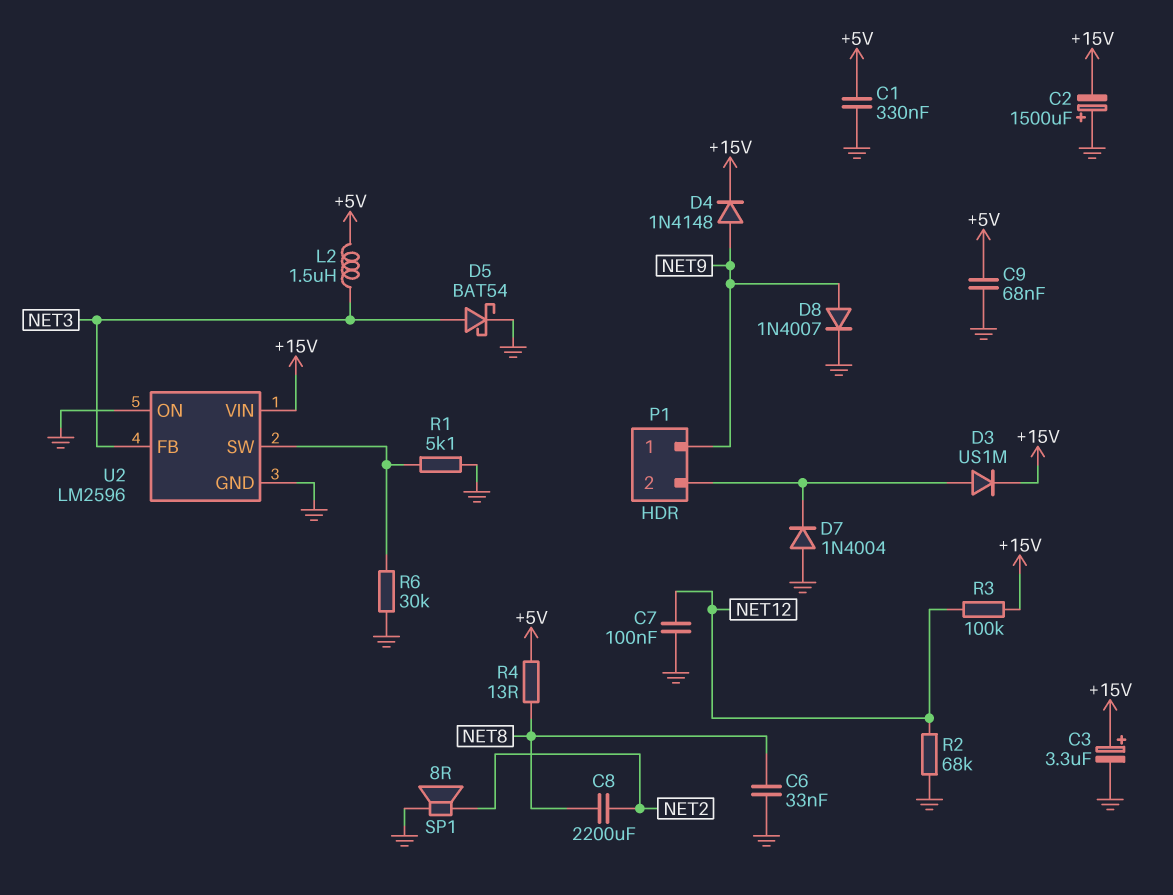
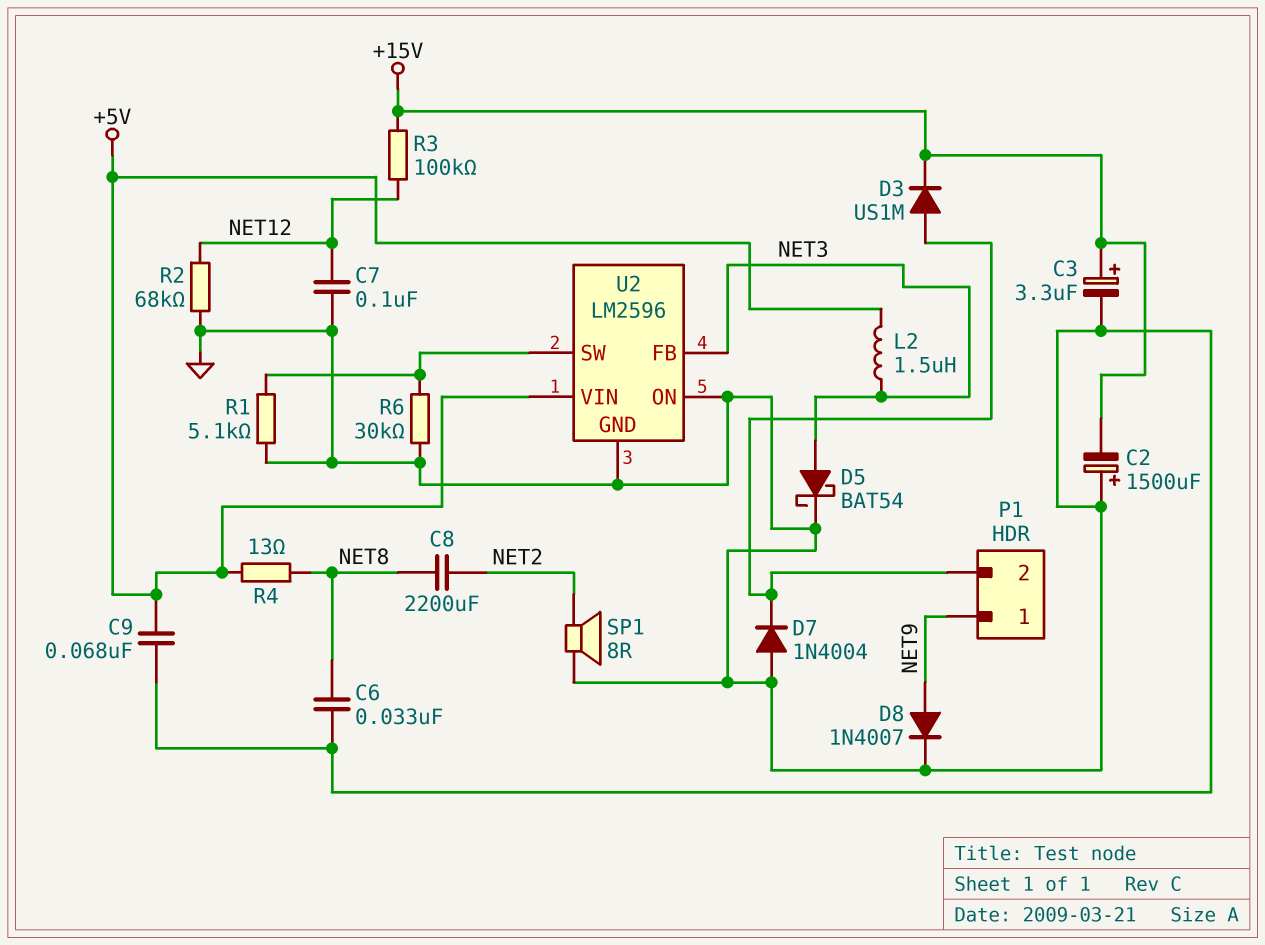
C1: 330nF (+5V, GND) -> none
D4: diode 1N4148 (A NET9, K +15V) -> none
U2 pin VIN: +15V -> +5V

